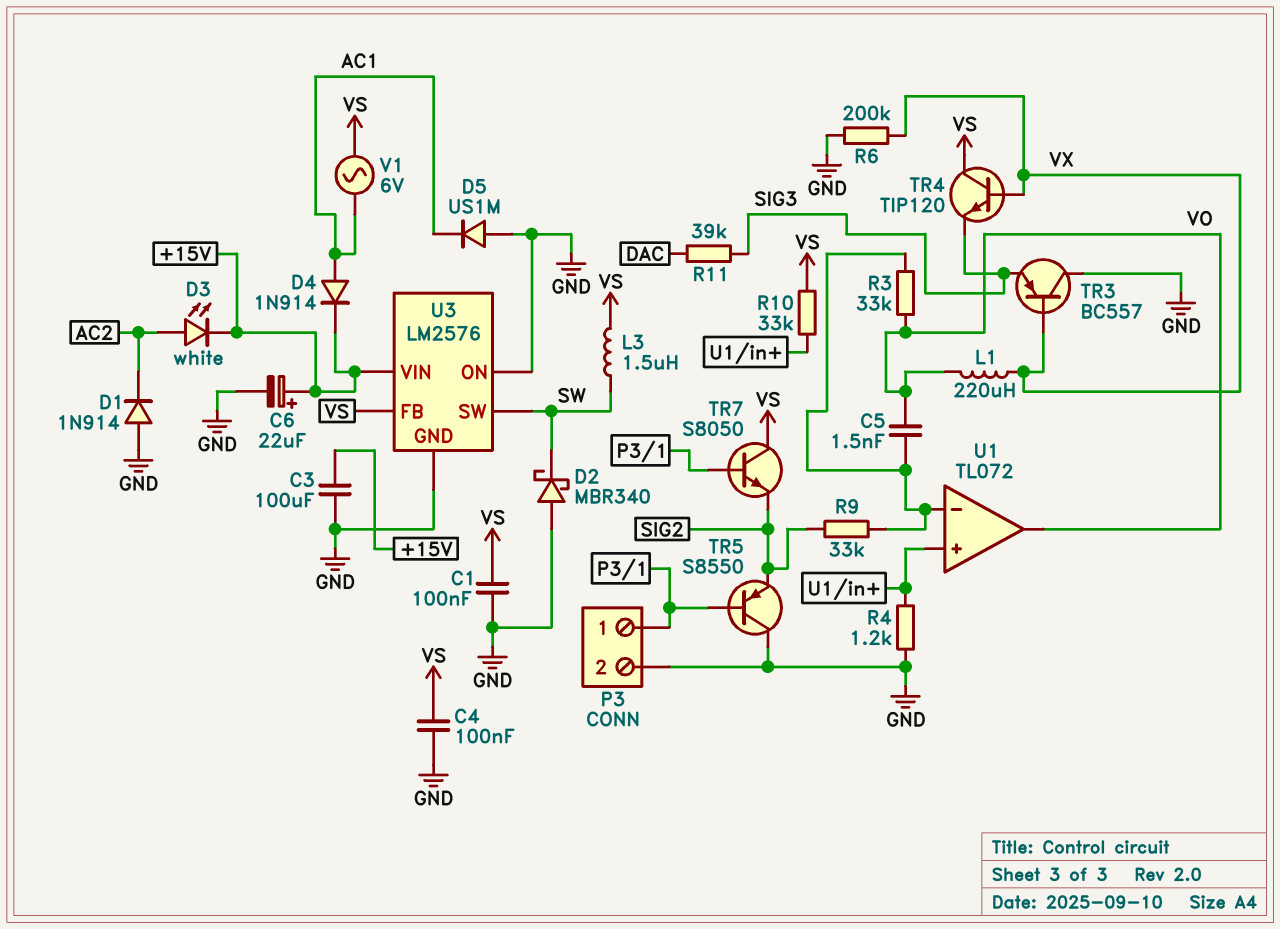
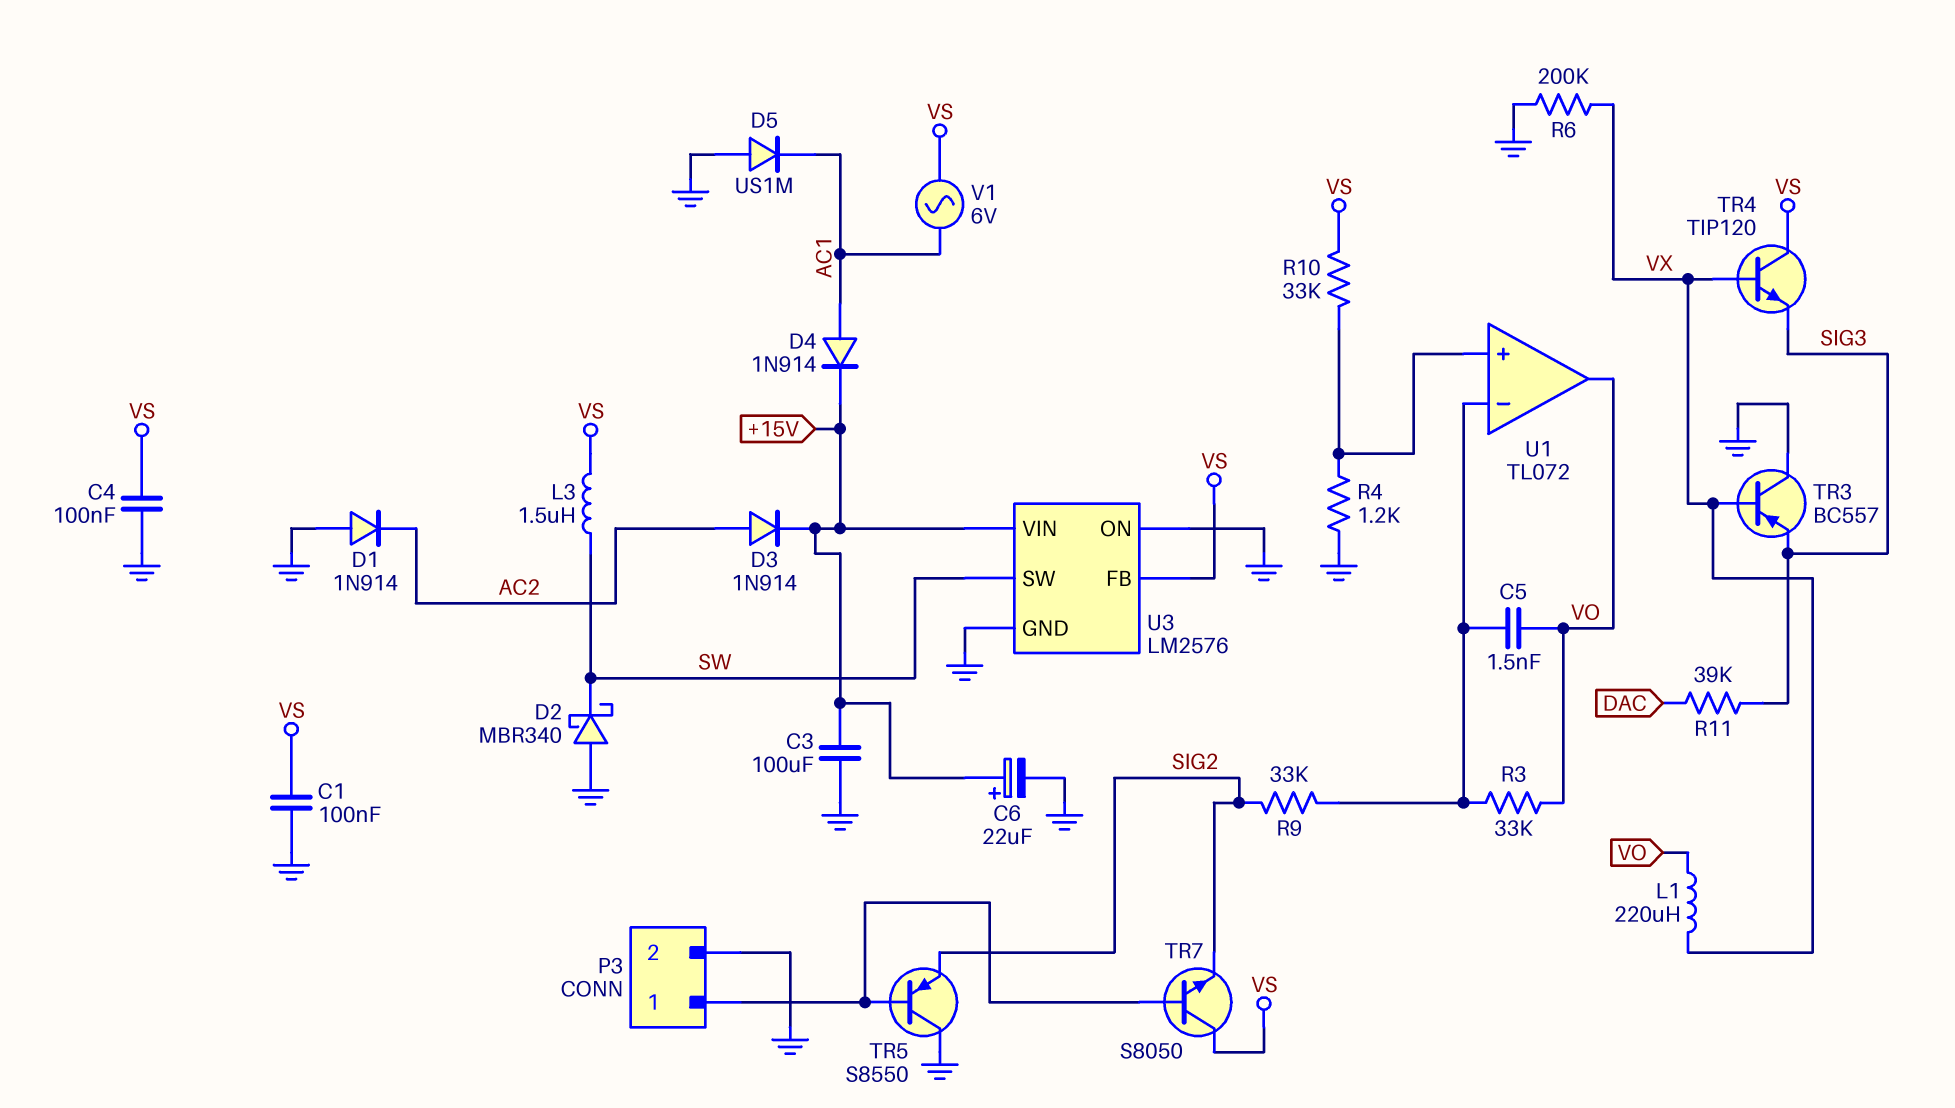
D3: LED white (A AC2, K +15V) -> diode 1N914 (A AC2, K +15V)

